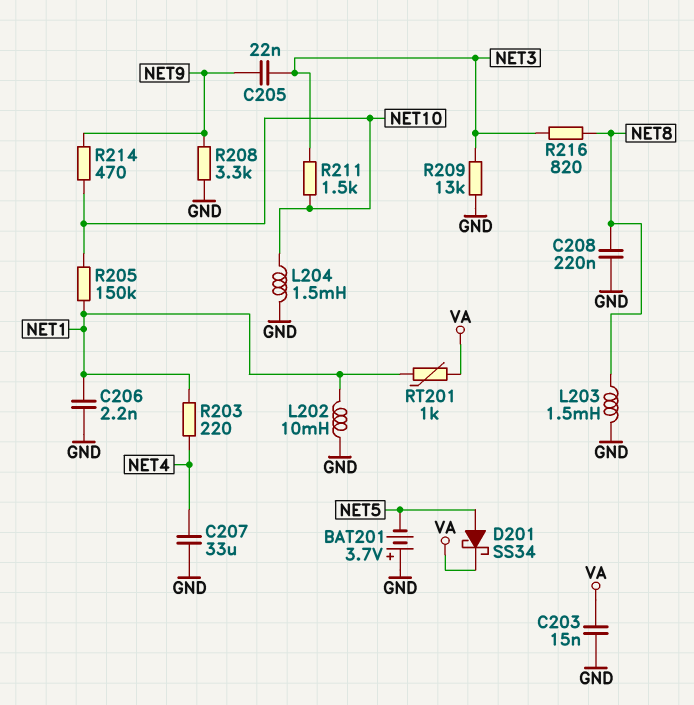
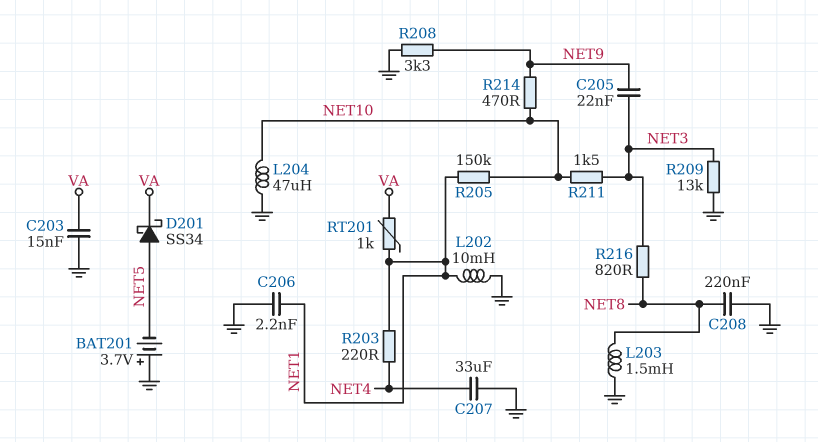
L204: 1.5mH (GND, NET10) -> 47uH (GND, NET10)

